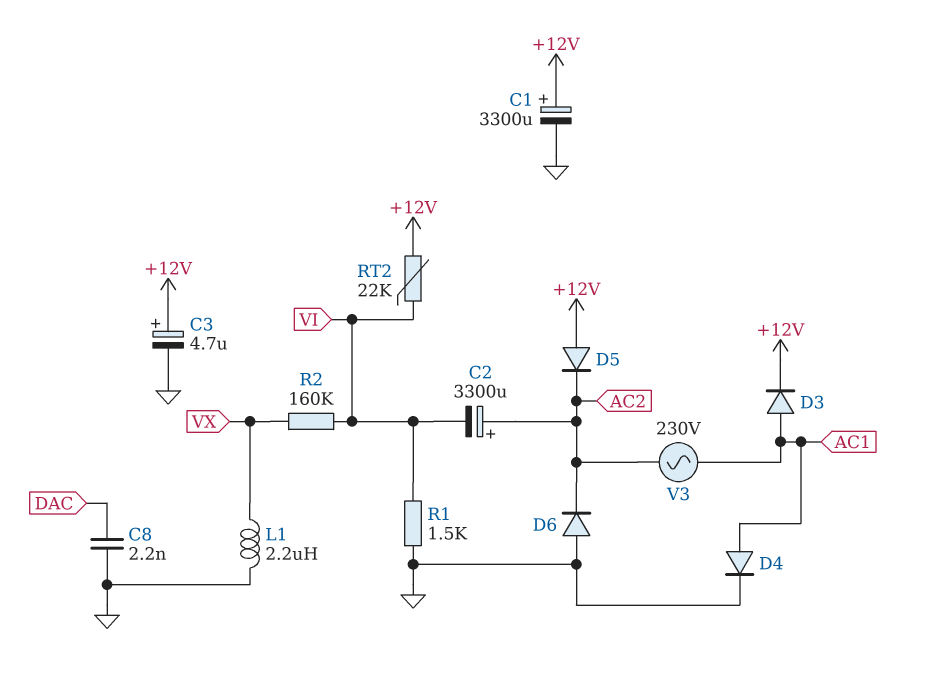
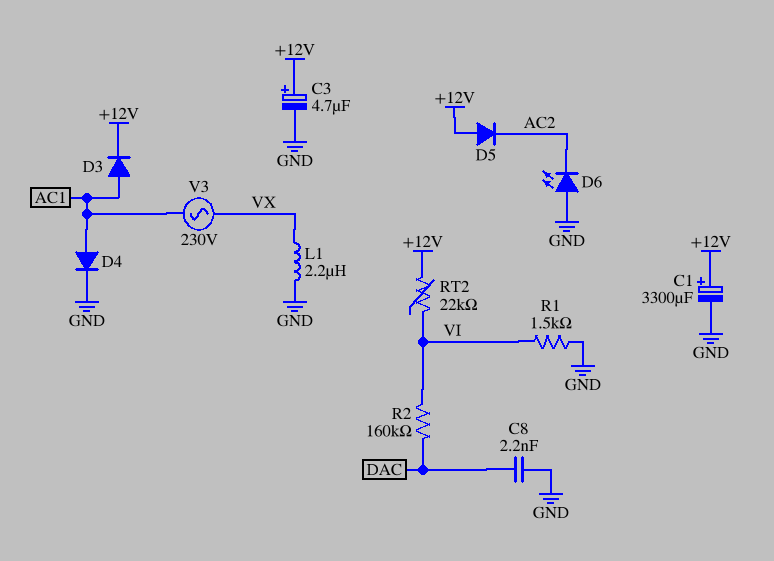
C2: 3300uF (plus AC2, minus VI) -> none
D6: diode (A GND, K AC2) -> LED (A GND, K AC2)
R2: 160k (VI, VX) -> 160k (DAC, VI)
V3: AC 230V (AC1, AC2) -> AC 230V (AC1, VX)

